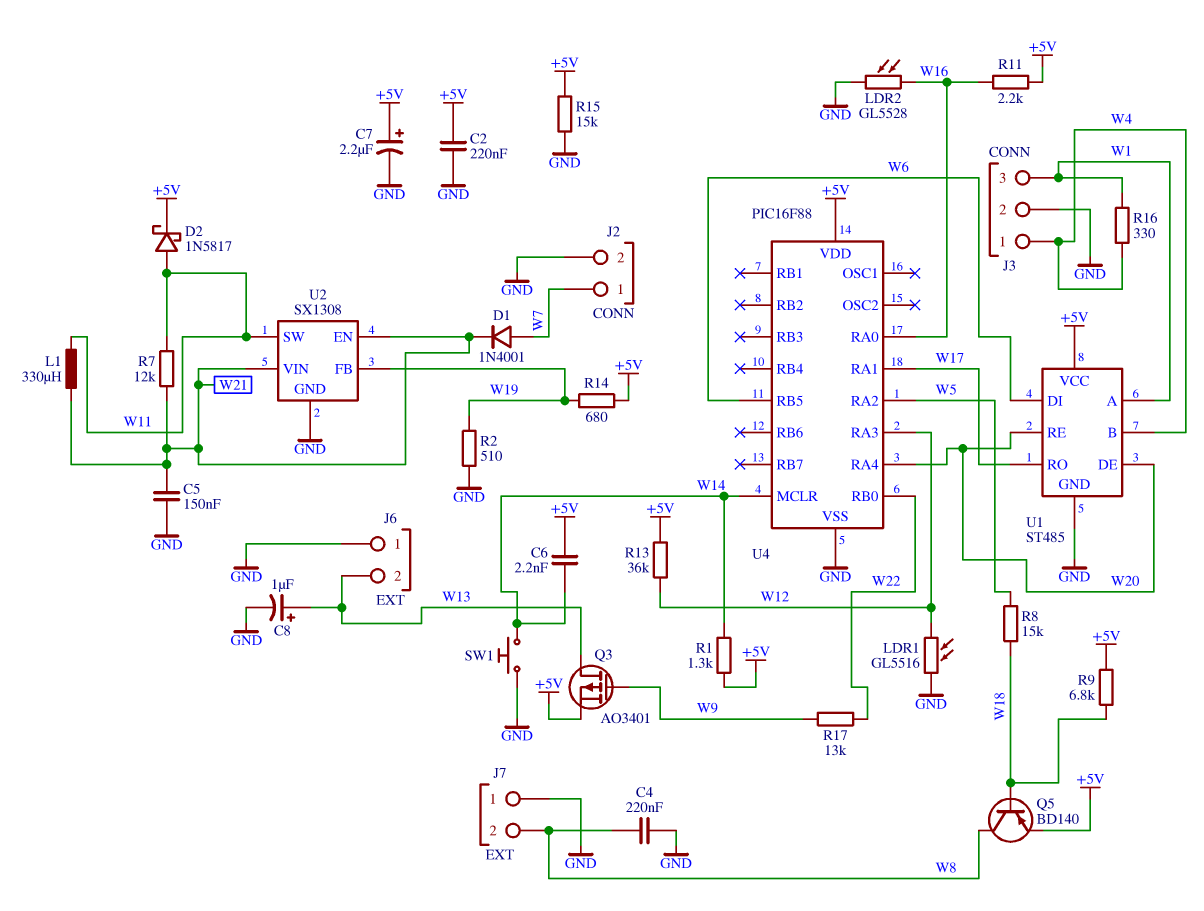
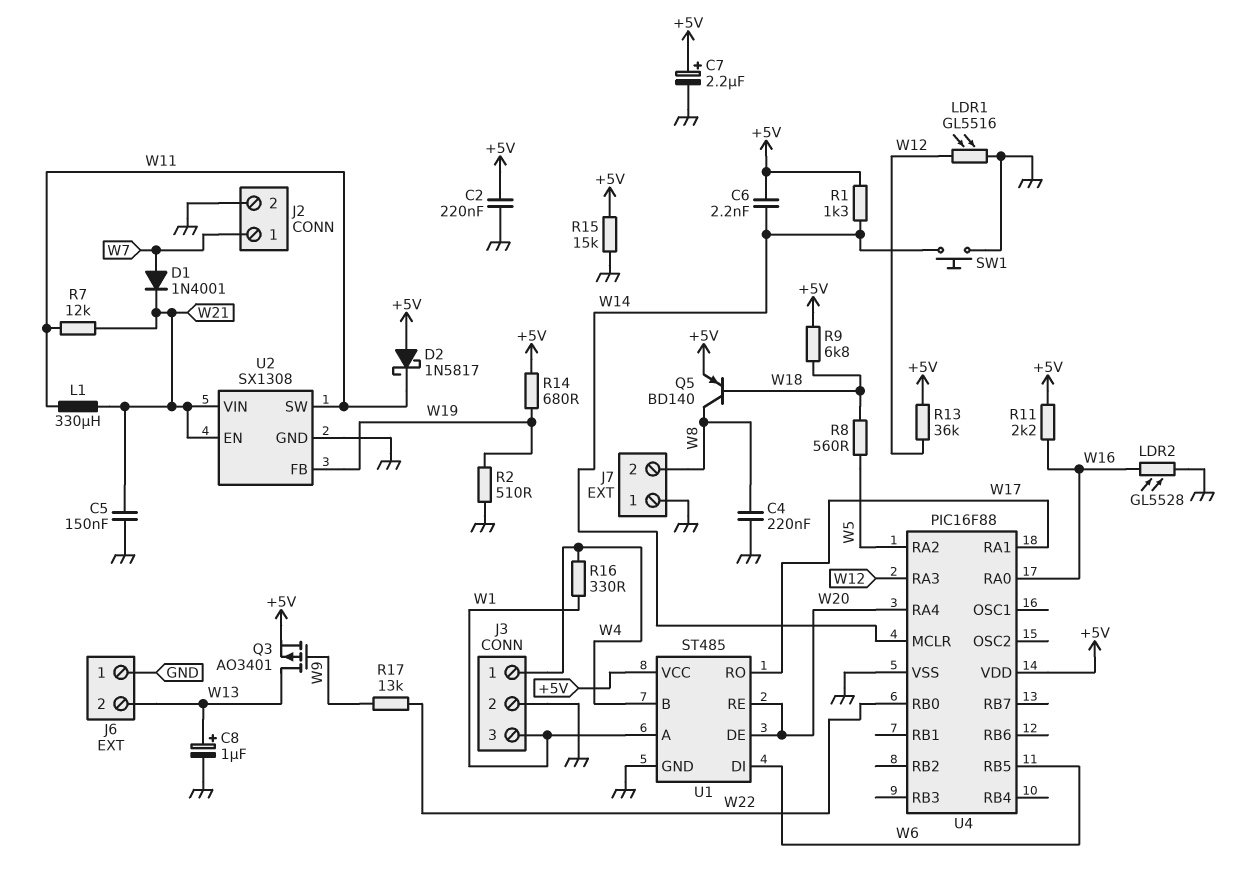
D2: schottky 1N5817 (A W11, K +5V) -> schottky 1N5817 (A +5V, K W11)
R8: 15k (W5, W18) -> 560 (W5, W18)

